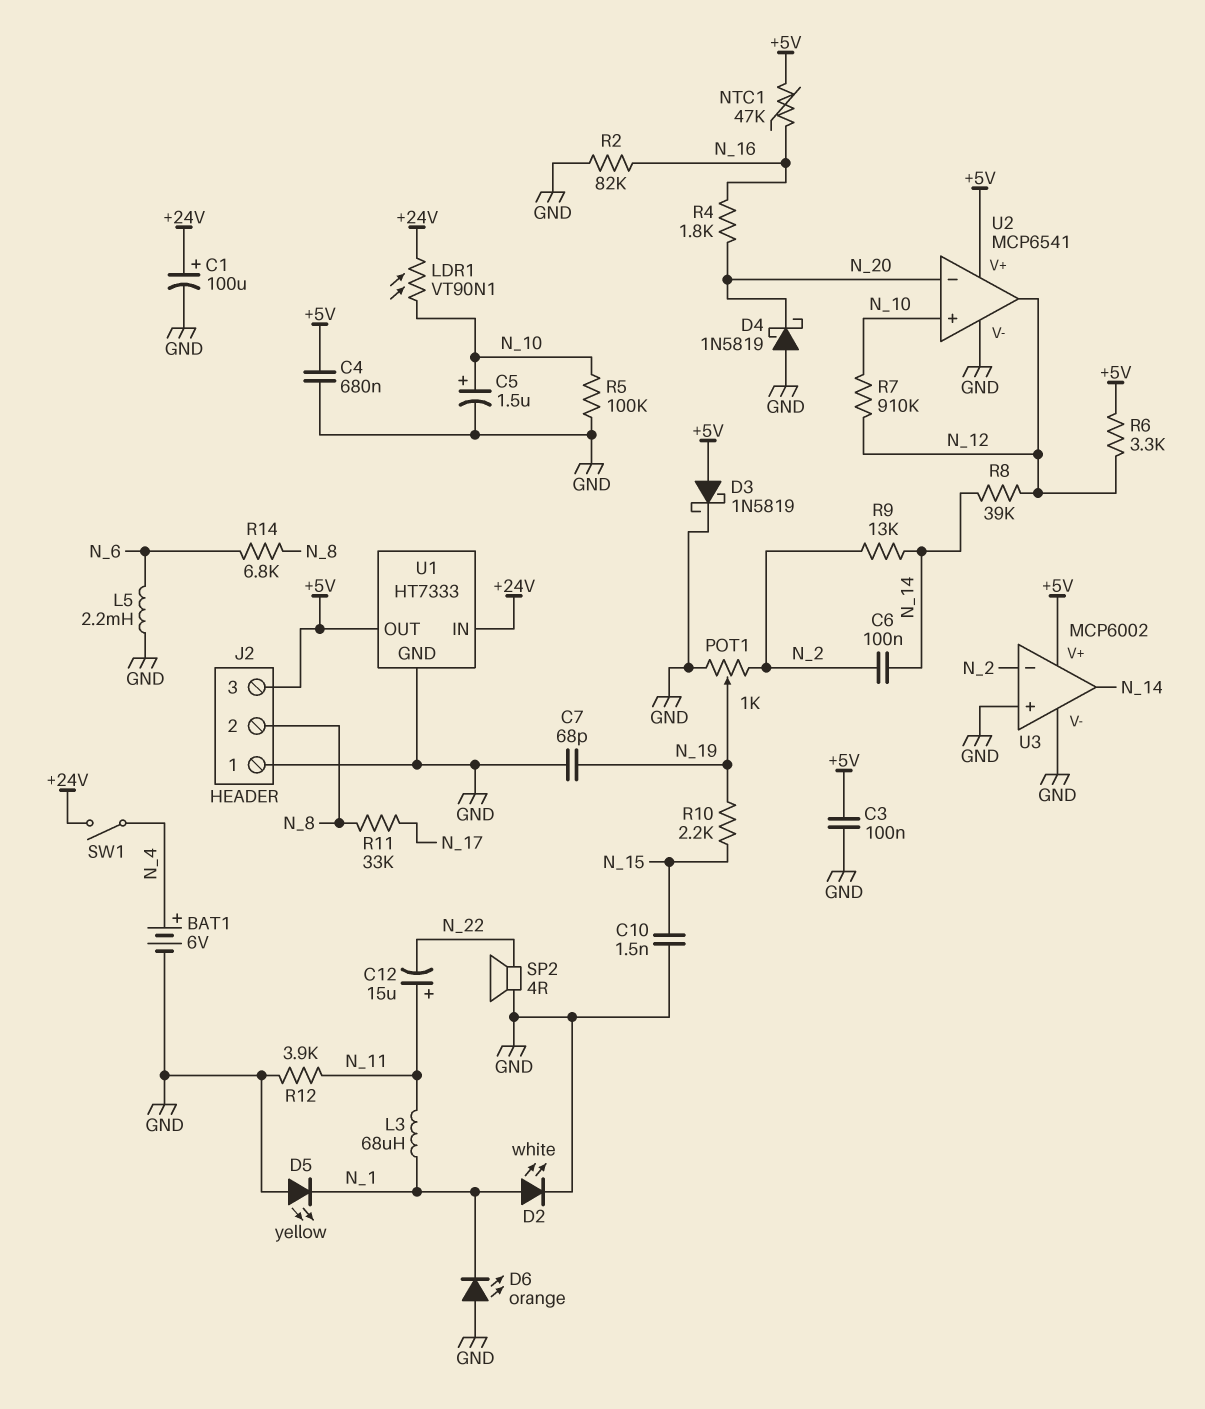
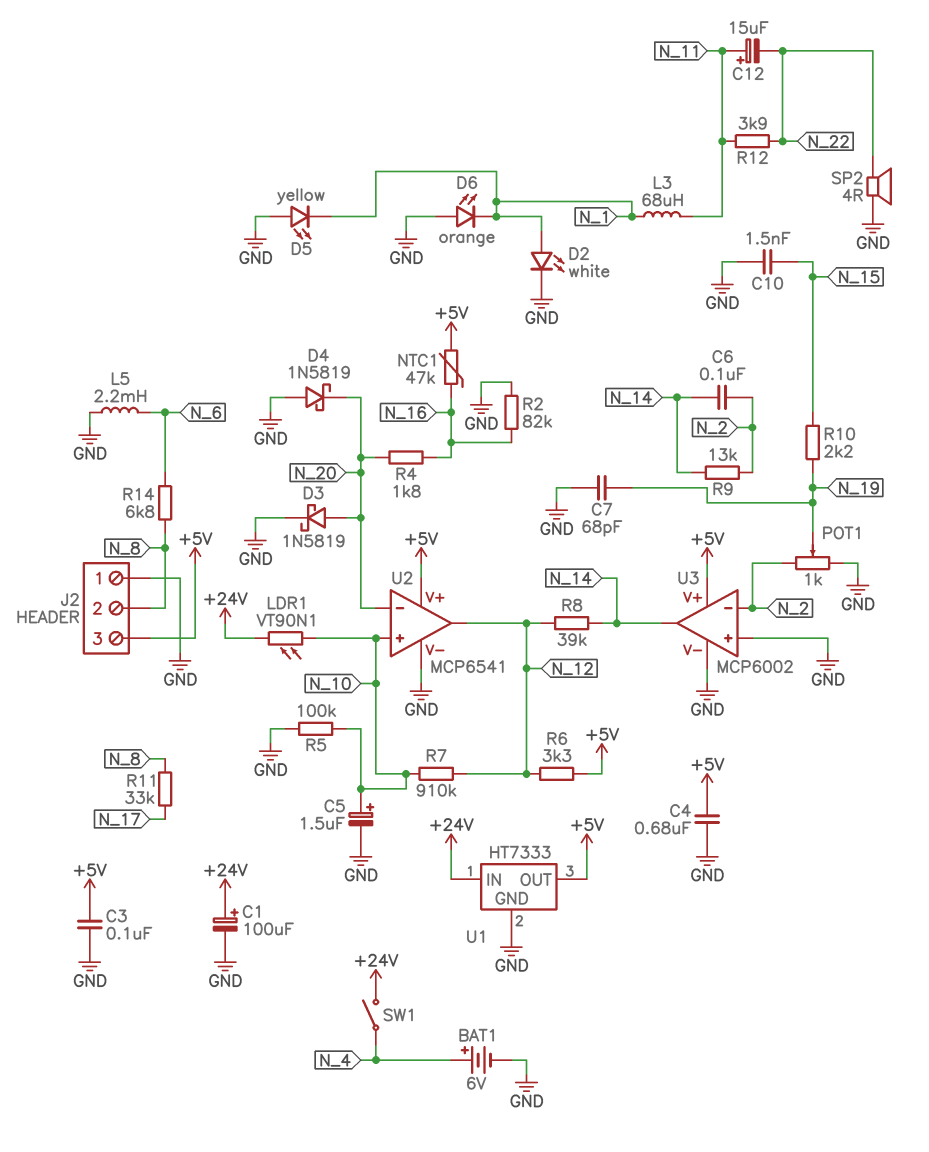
D3: schottky 1N5819 (A +5V, K GND) -> schottky 1N5819 (A N_20, K GND)
R12: 3.9k (GND, N_11) -> 3.9k (N_11, N_22)

